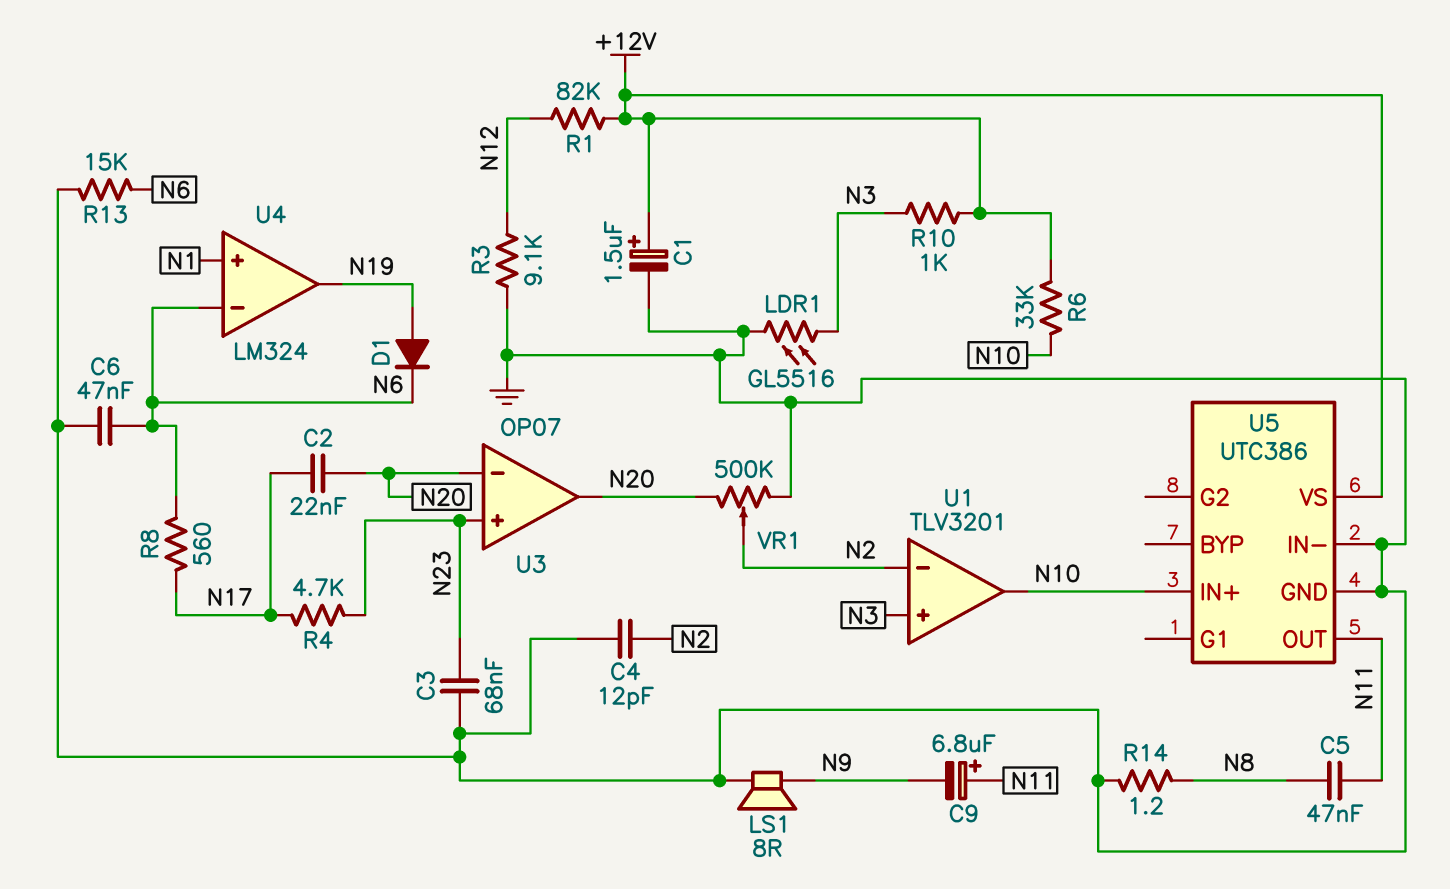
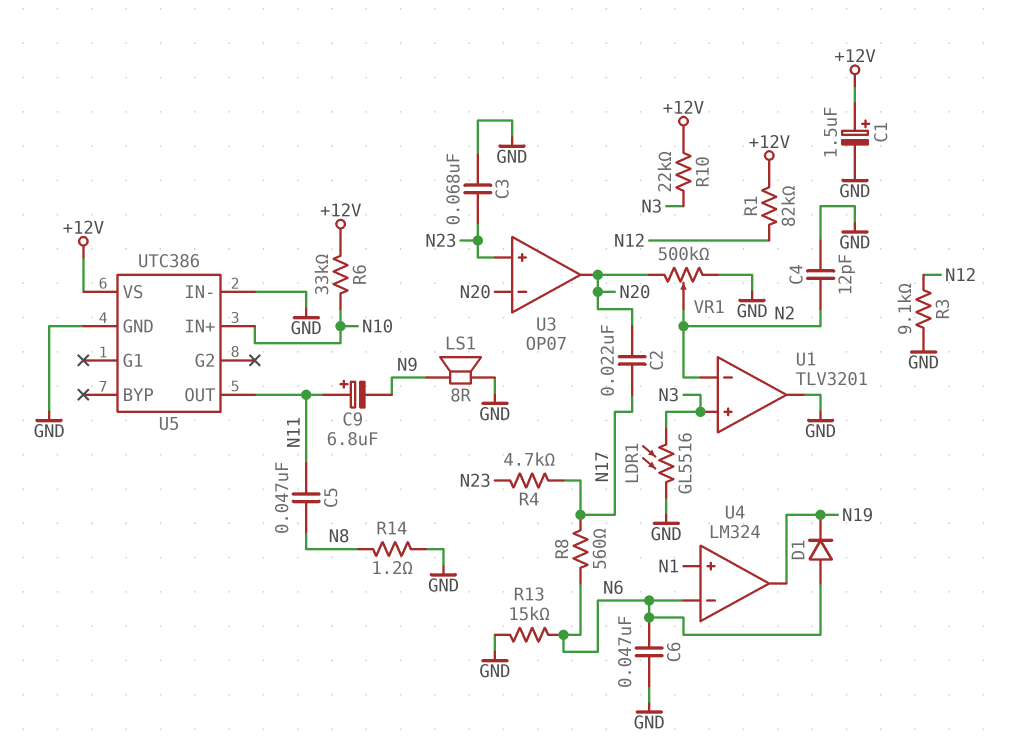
D1: diode (A N19, K N6) -> diode (A N6, K N19)
R10: 1k (+12V, N3) -> 22k (+12V, N3)
U1 pin out: N10 -> GND

